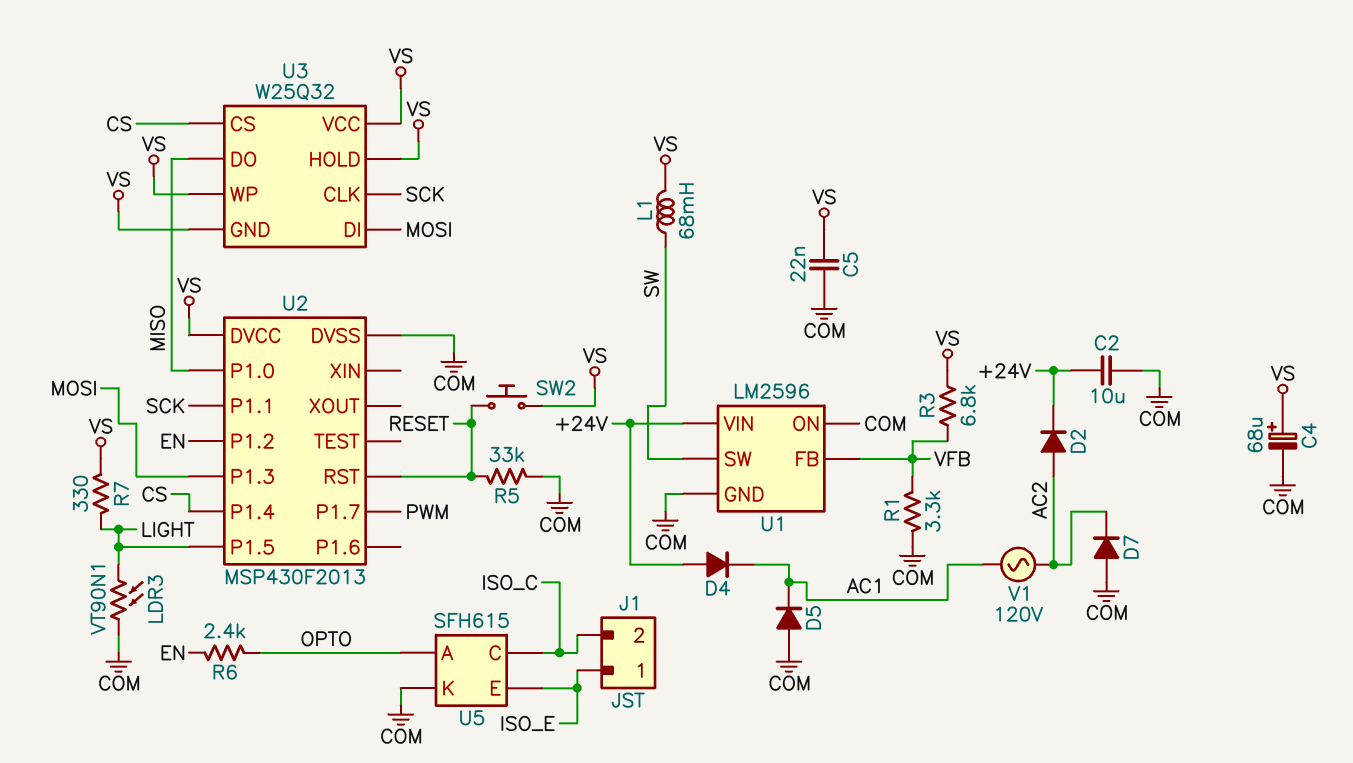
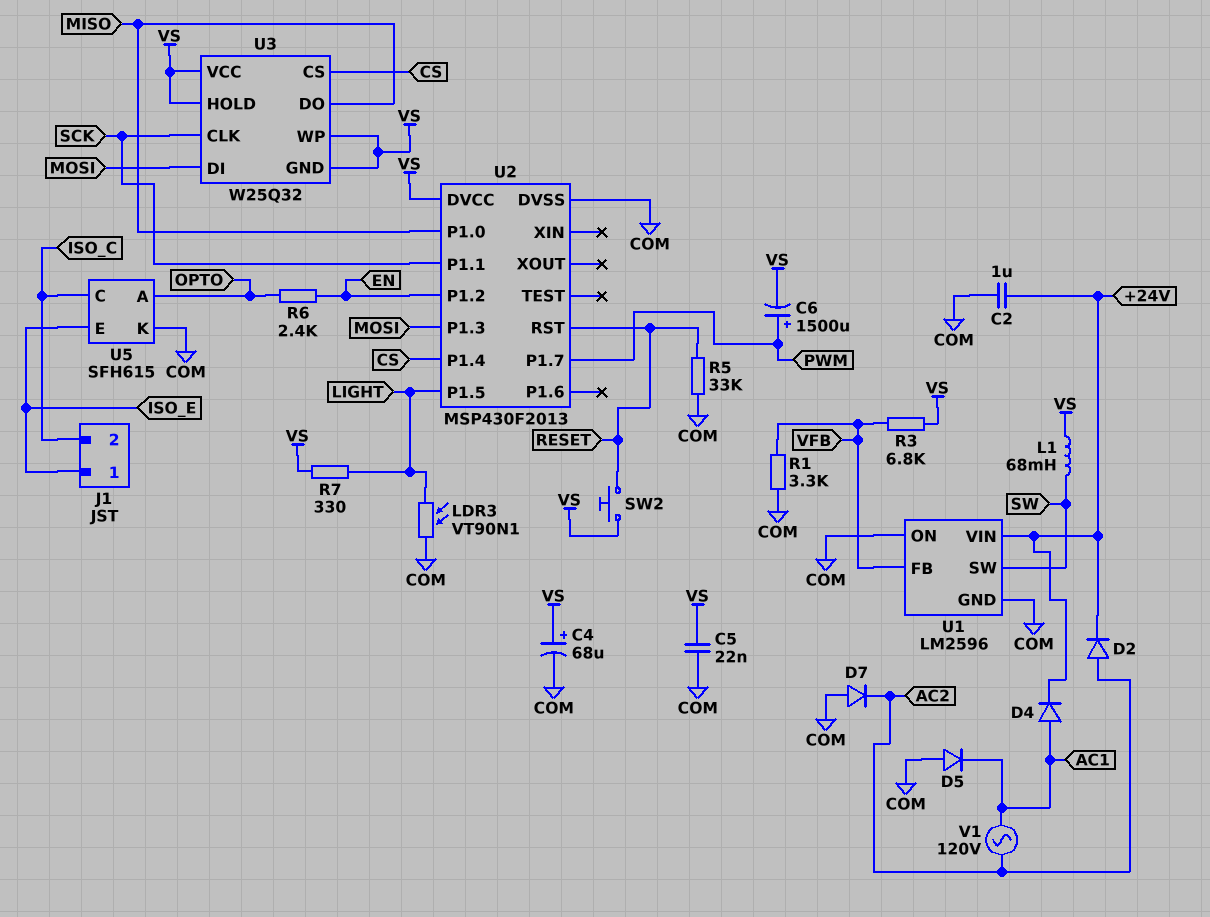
C2: 10uF (+24V, COM) -> 1uF (+24V, COM)
C6: none -> 1500uF (plus PWM, minus VS)
D4: diode (A +24V, K AC1) -> diode (A AC1, K +24V)

